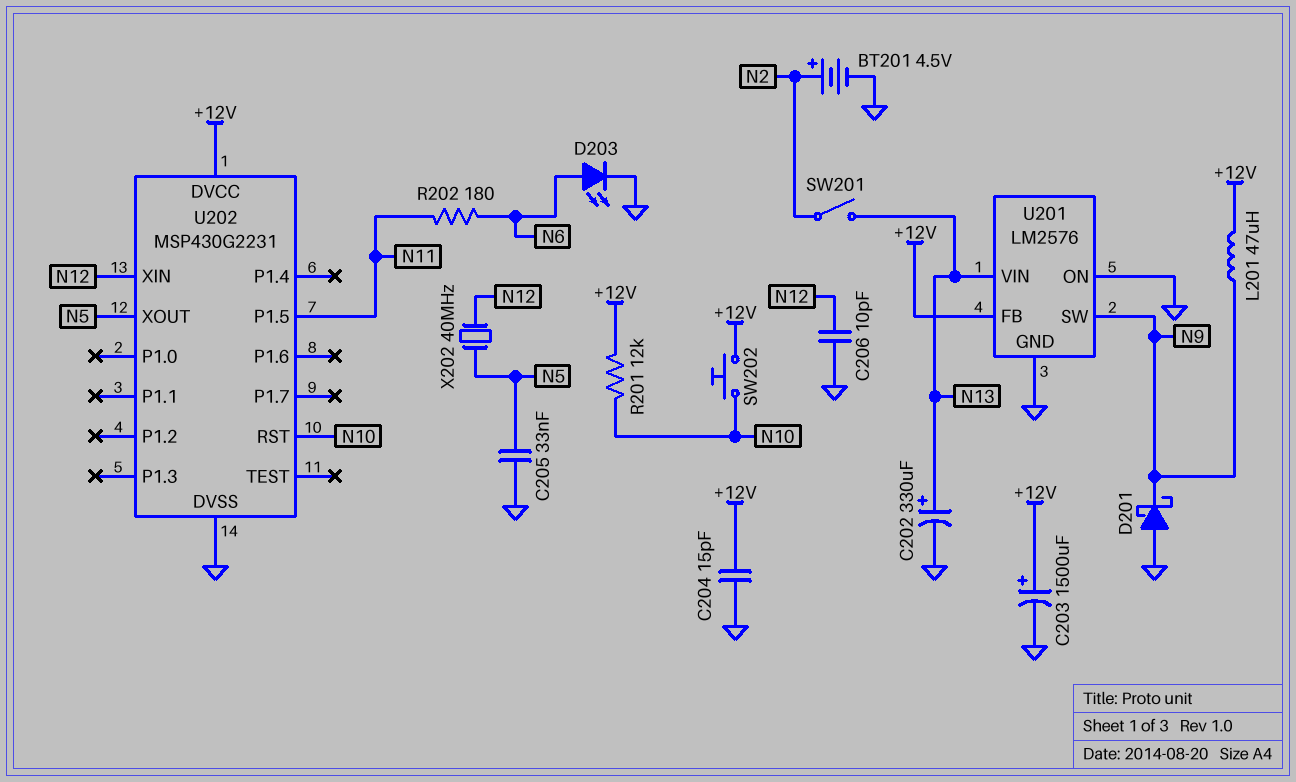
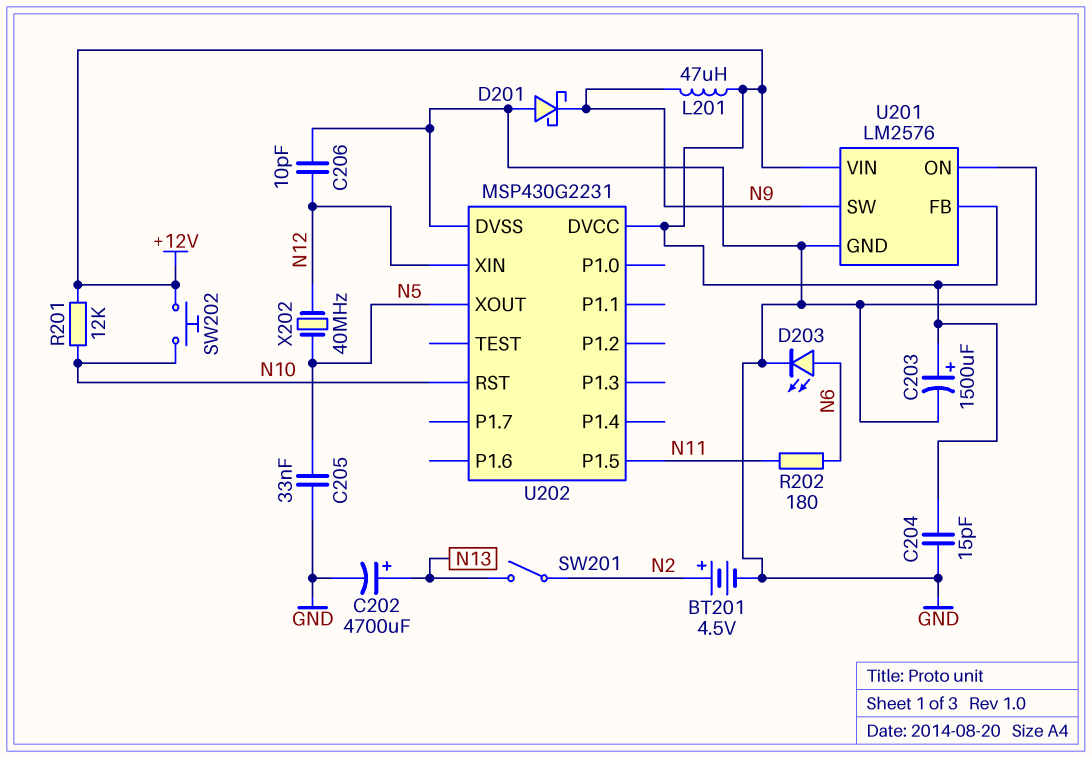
C202: 330uF (plus N13, minus GND) -> 4700uF (plus N13, minus GND)
U201 pin VIN: N13 -> +12V

